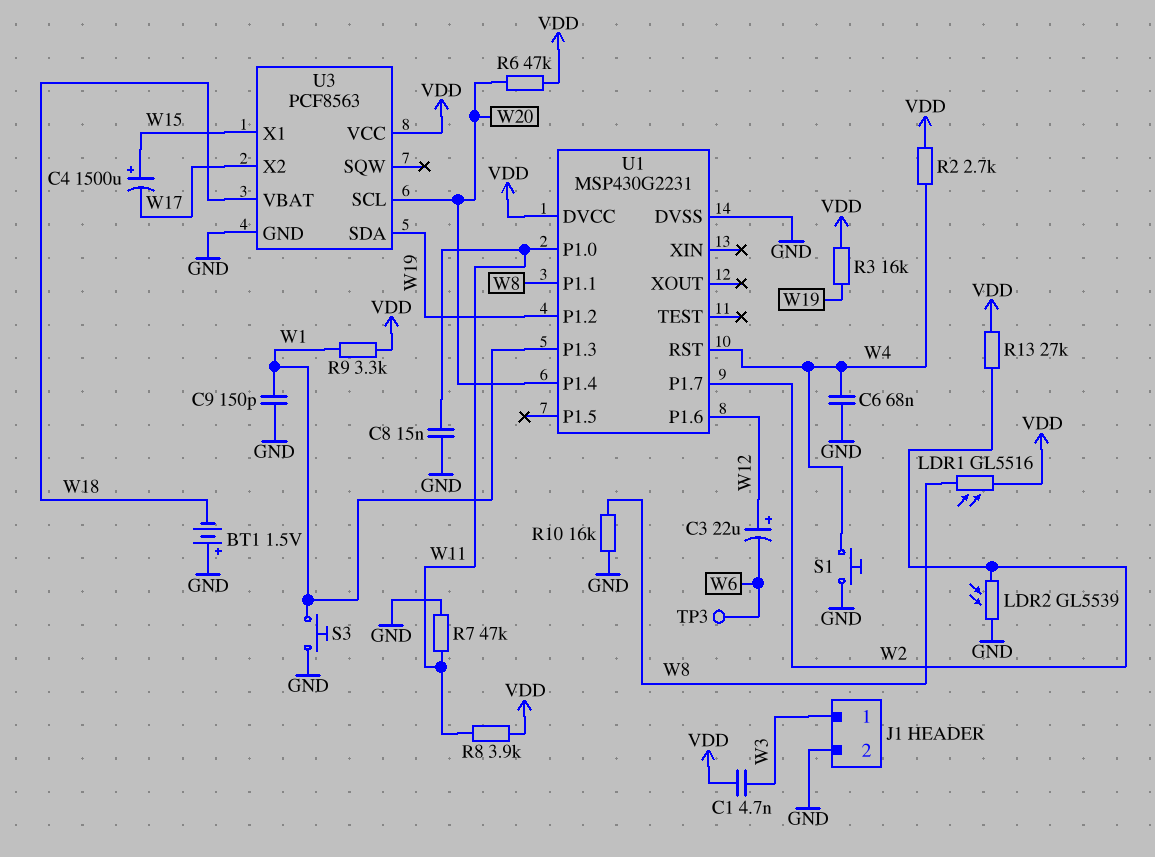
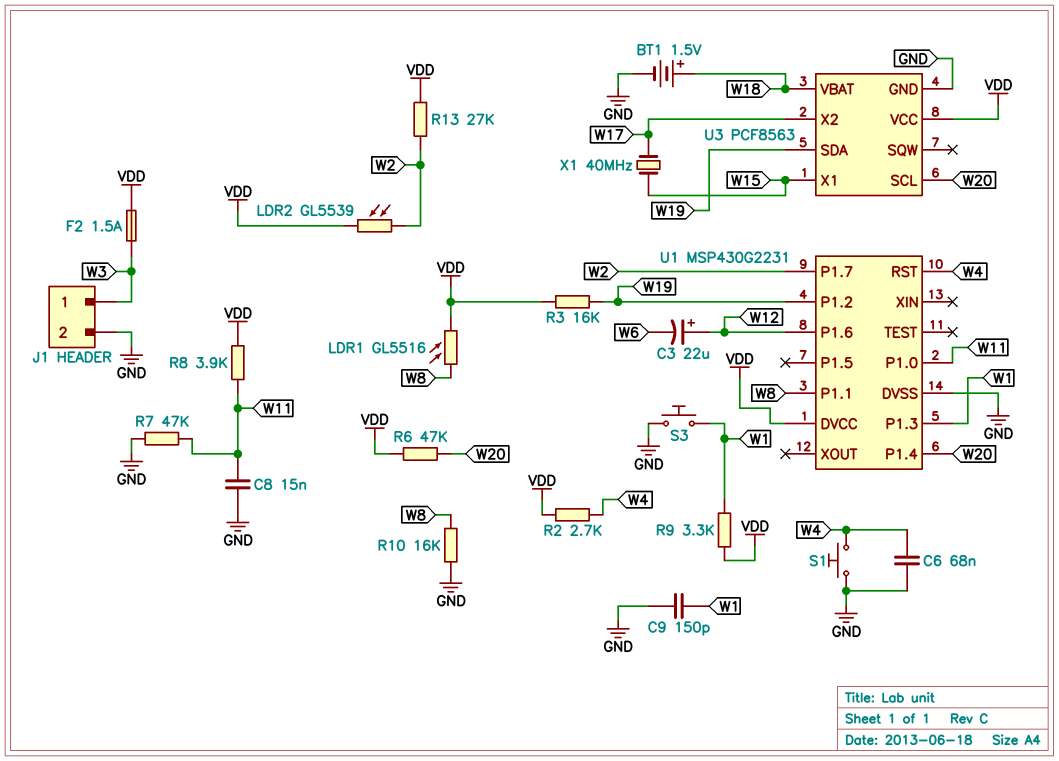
BT1: 1.5V (plus GND, minus W18) -> 1.5V (plus W18, minus GND)
C1: 4.7nF (VDD, W3) -> none
C4: 1500uF (plus W15, minus W17) -> none
F2: none -> 1.5A (VDD, W3)
LDR2: GL5539 (GND, W2) -> GL5539 (VDD, W2)
TP3: test point (W6) -> none
X1: none -> 40MHz (W15, W17)

